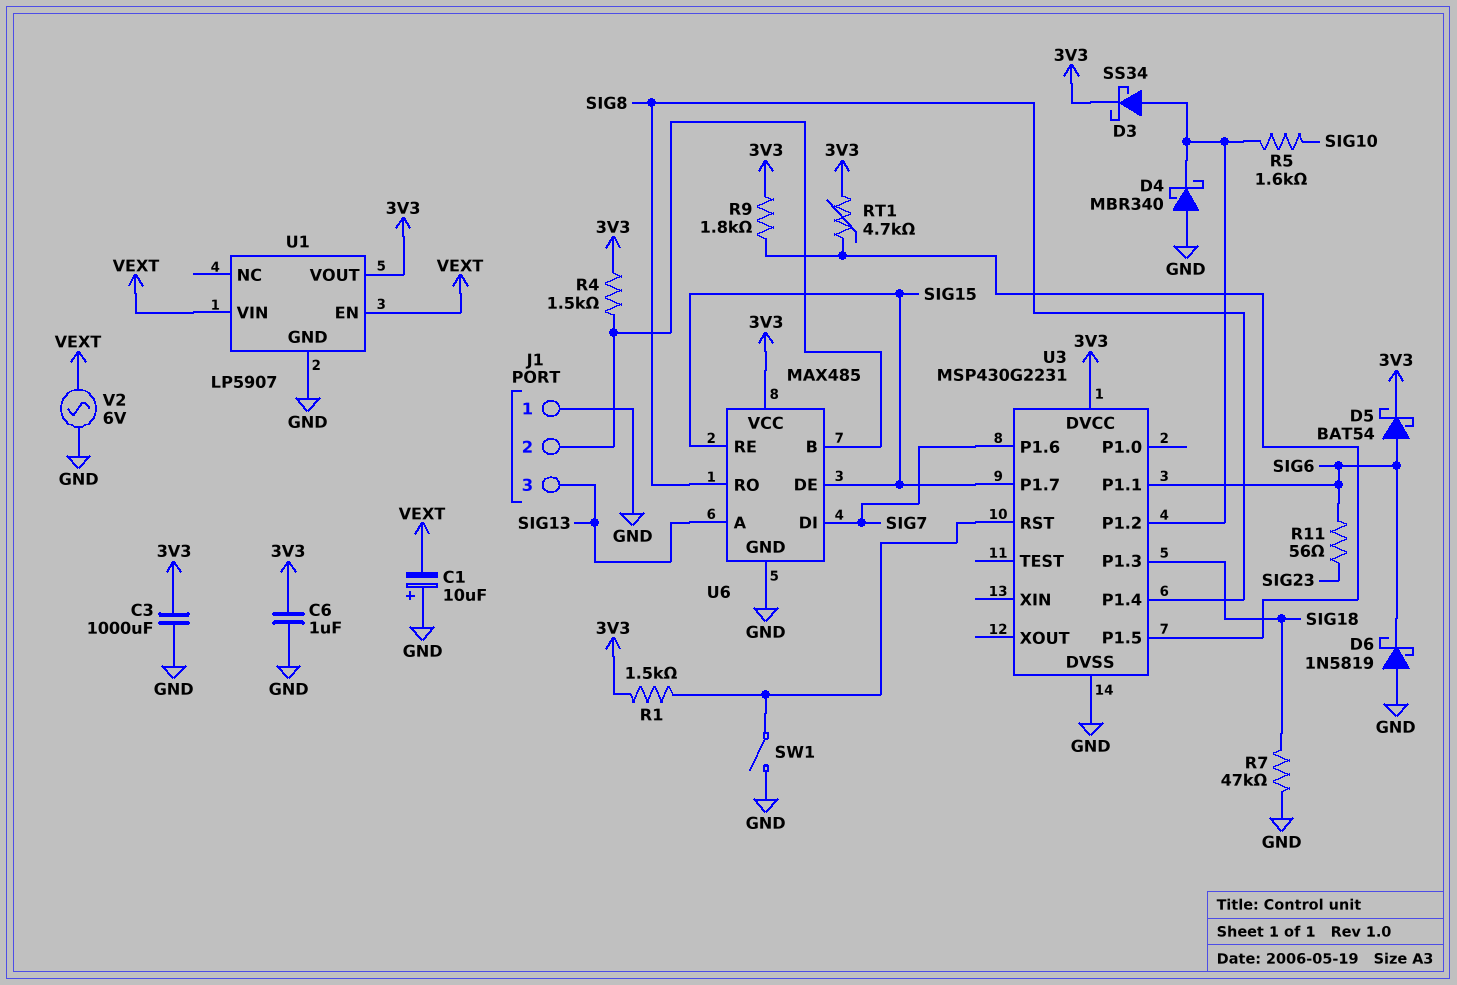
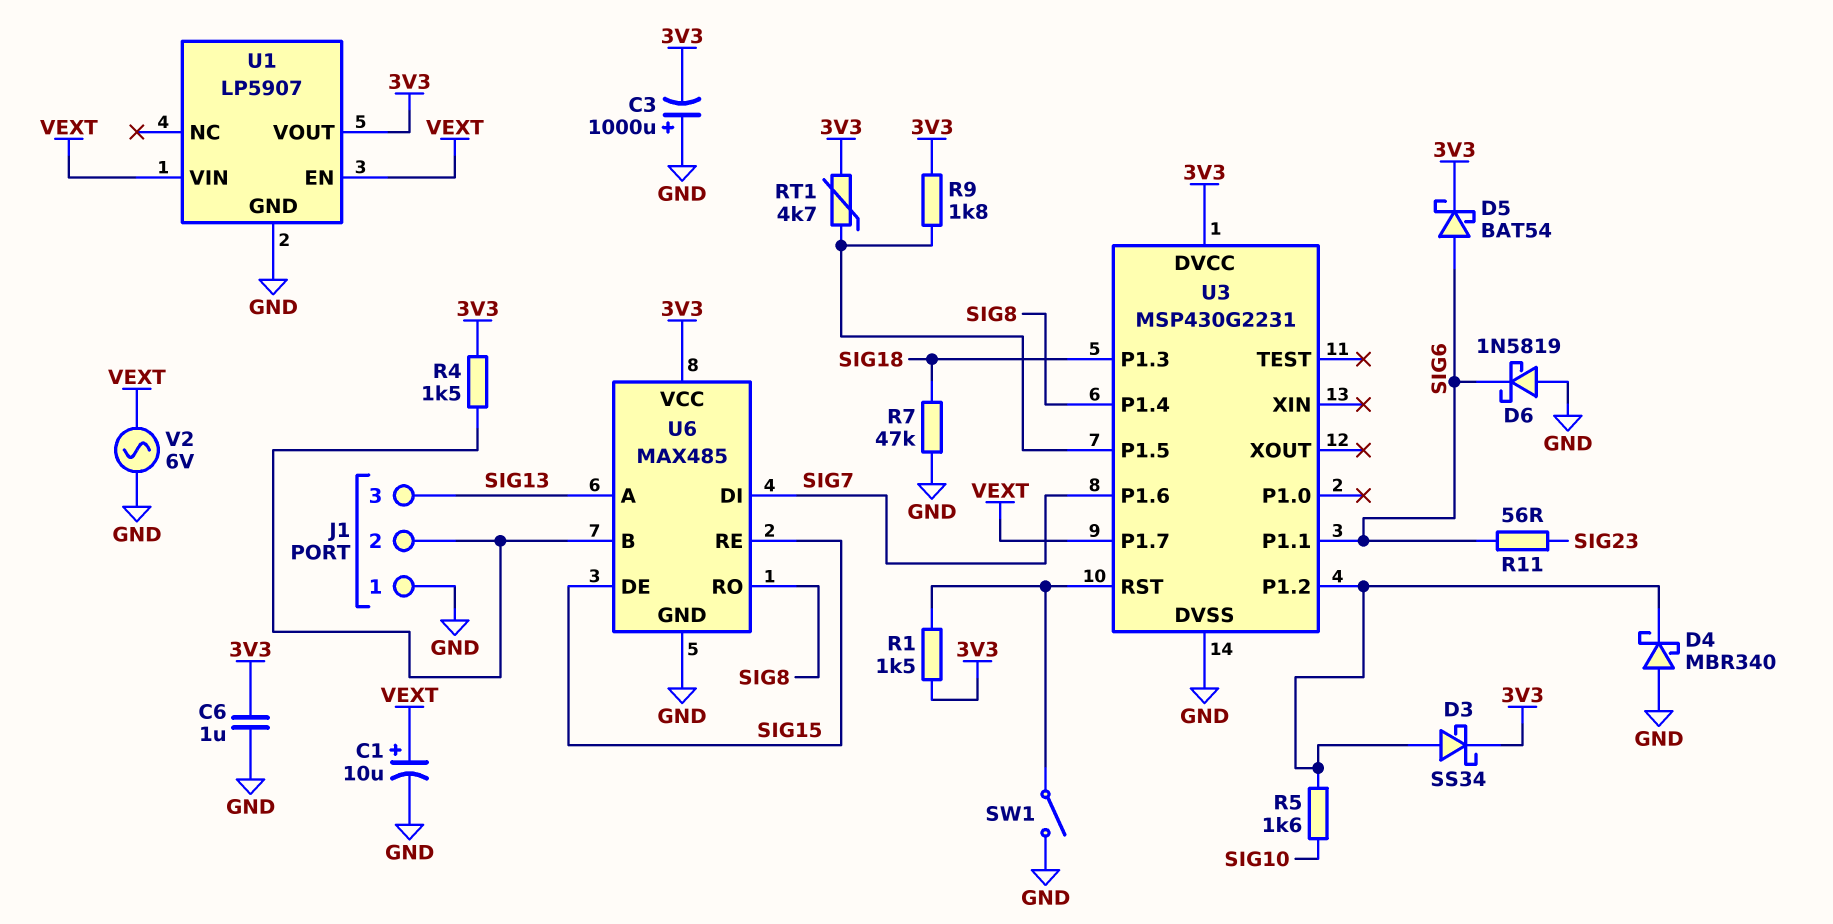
C1: 10uF (plus GND, minus VEXT) -> 10uF (plus VEXT, minus GND)
C3: 1000uF (3V3, GND) -> 1000uF (plus GND, minus 3V3)
U3 pin P1.7: SIG15 -> VEXT

